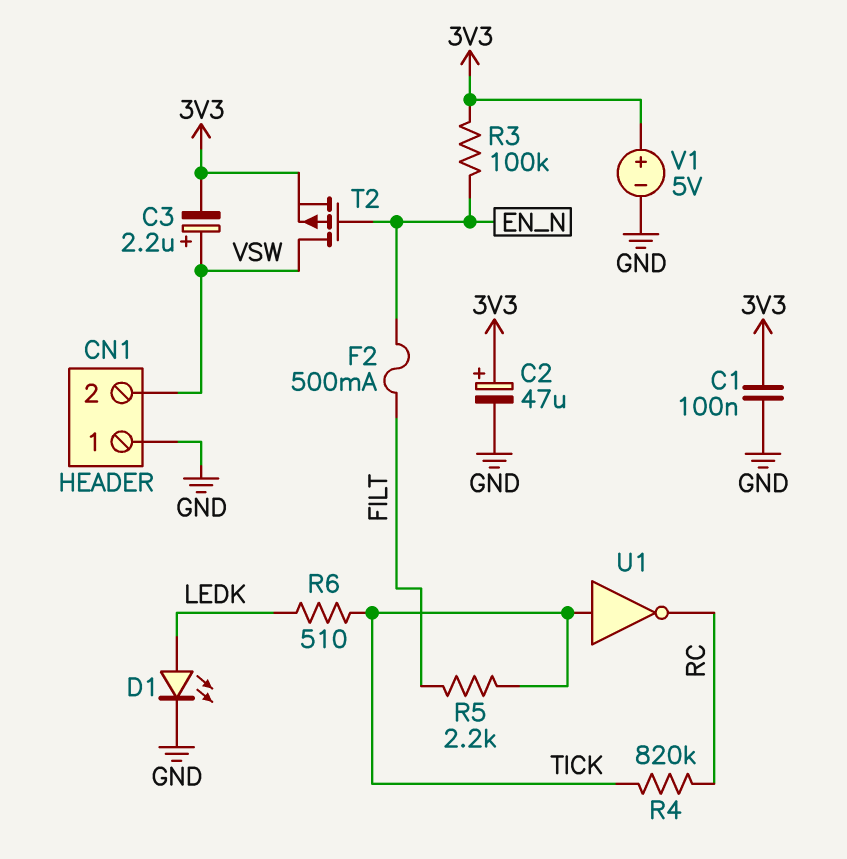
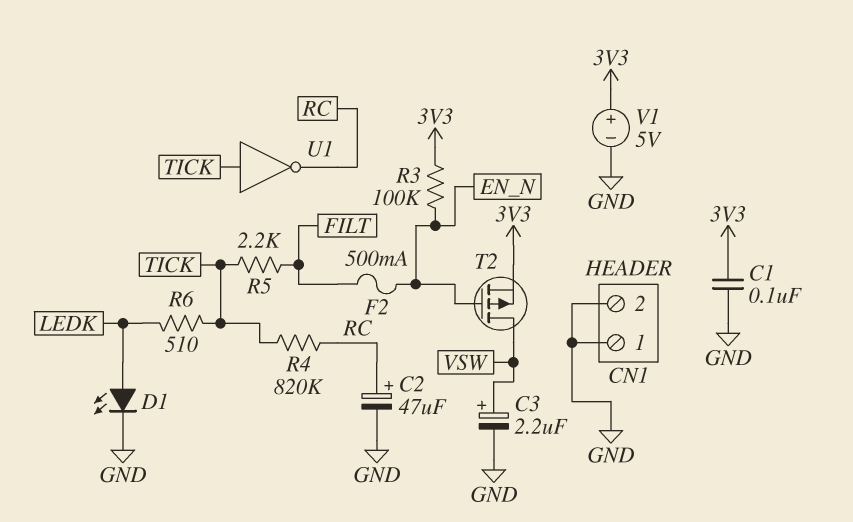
C2: 47uF (plus 3V3, minus GND) -> 47uF (plus RC, minus GND)
C3: 2.2uF (plus VSW, minus 3V3) -> 2.2uF (plus VSW, minus GND)
CN1 pin 2: VSW -> GND

